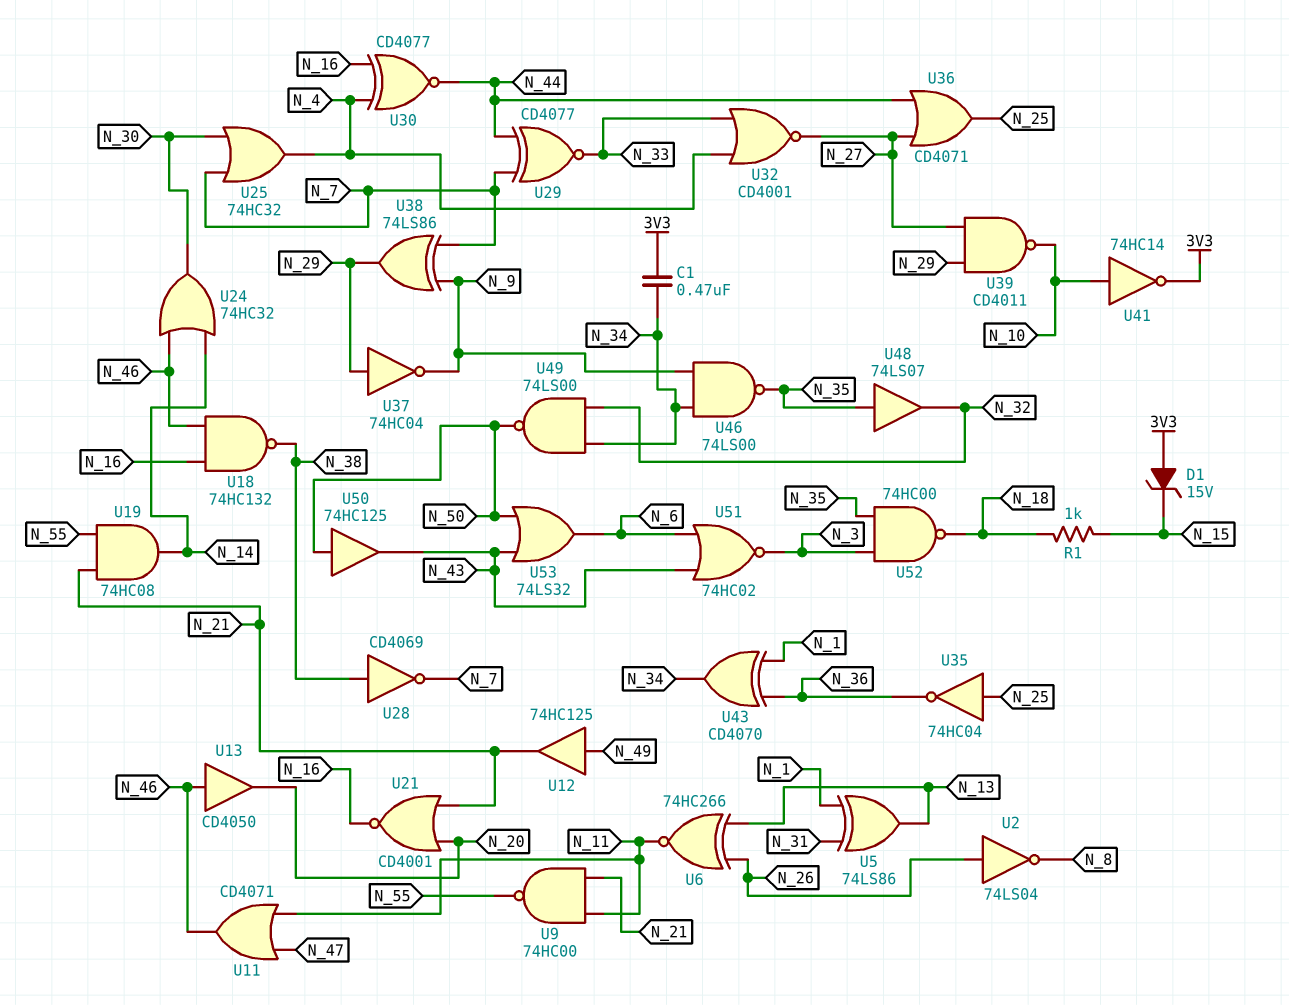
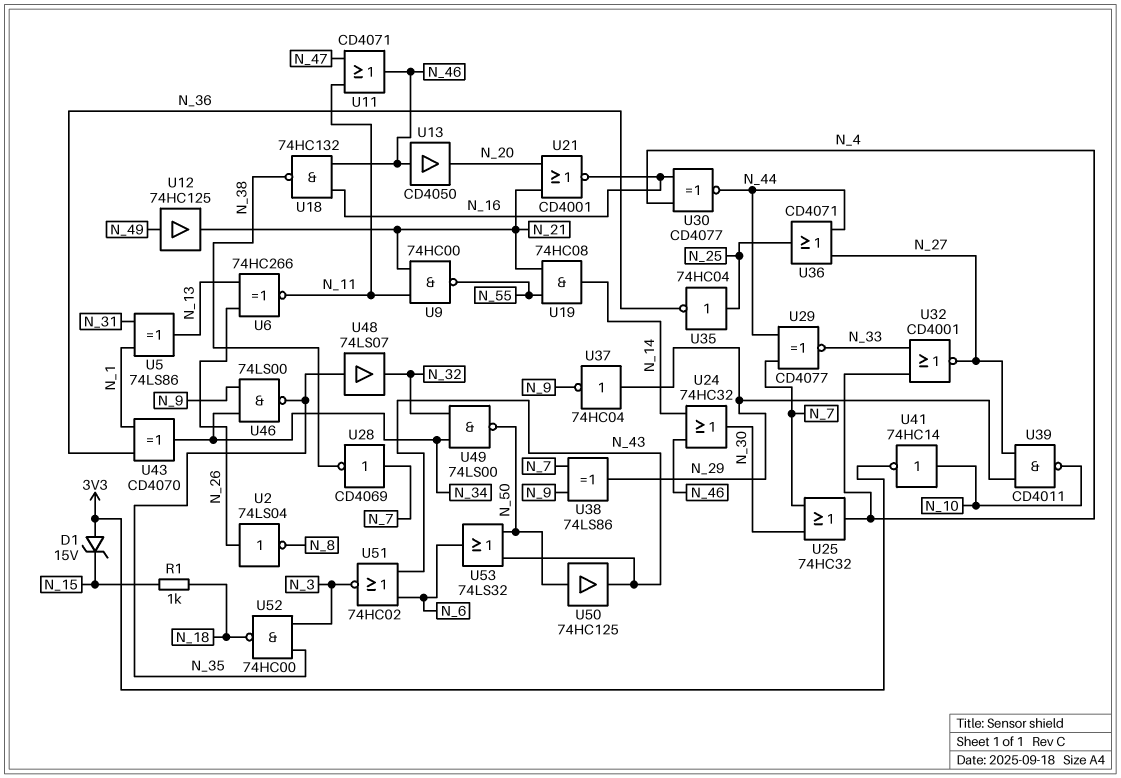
C1: 470nF (3V3, N_34) -> none
U28: NOT CD4069 (in N_38, out N_7) -> NOT CD4069 (in N_7, out N_38)

